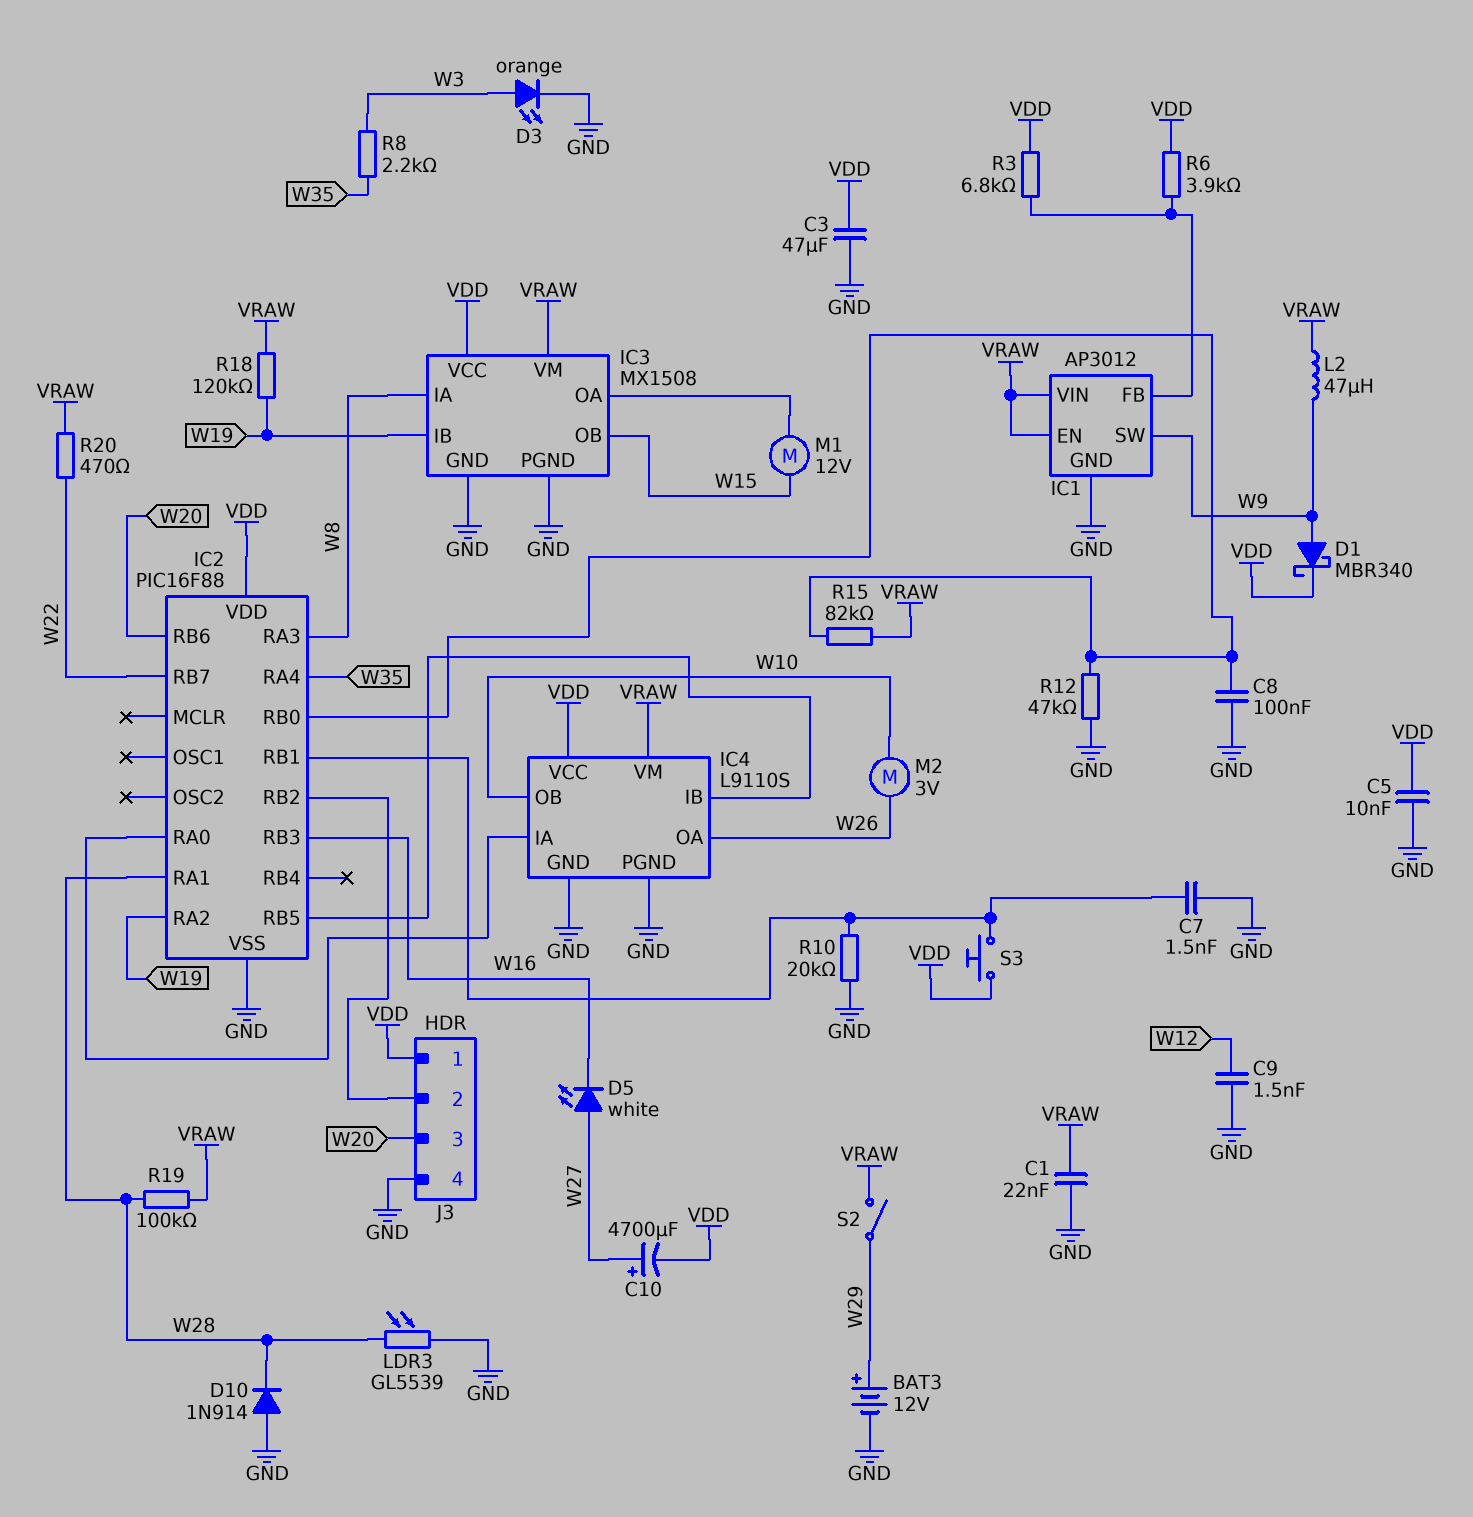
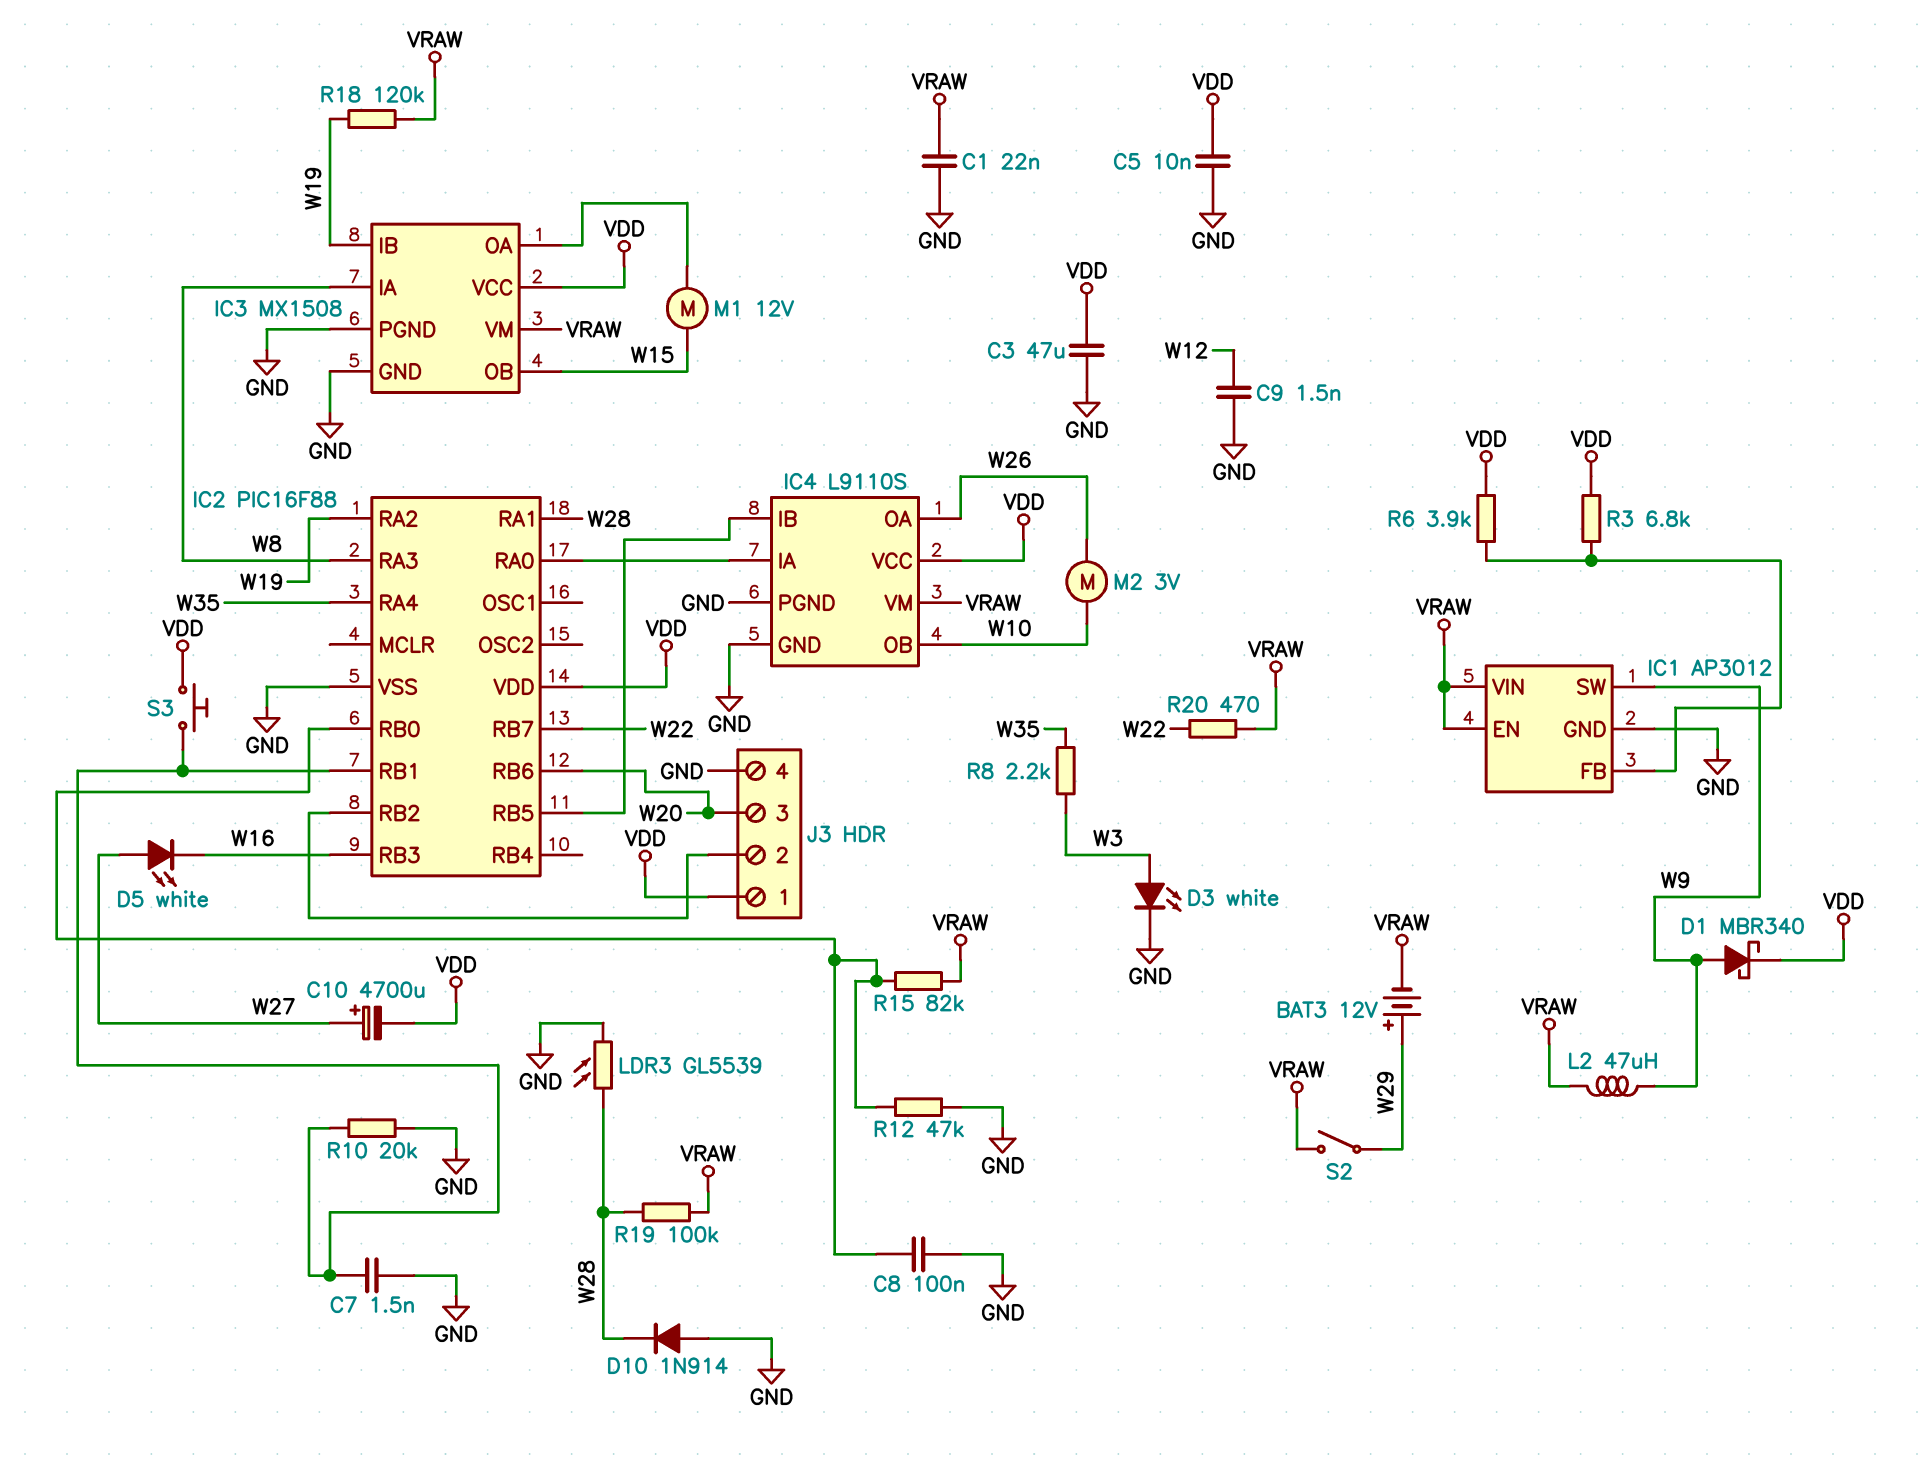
BAT3: 12V (plus W29, minus GND) -> 12V (plus W29, minus VRAW)
D3: LED orange (A W3, K GND) -> LED white (A W3, K GND)

